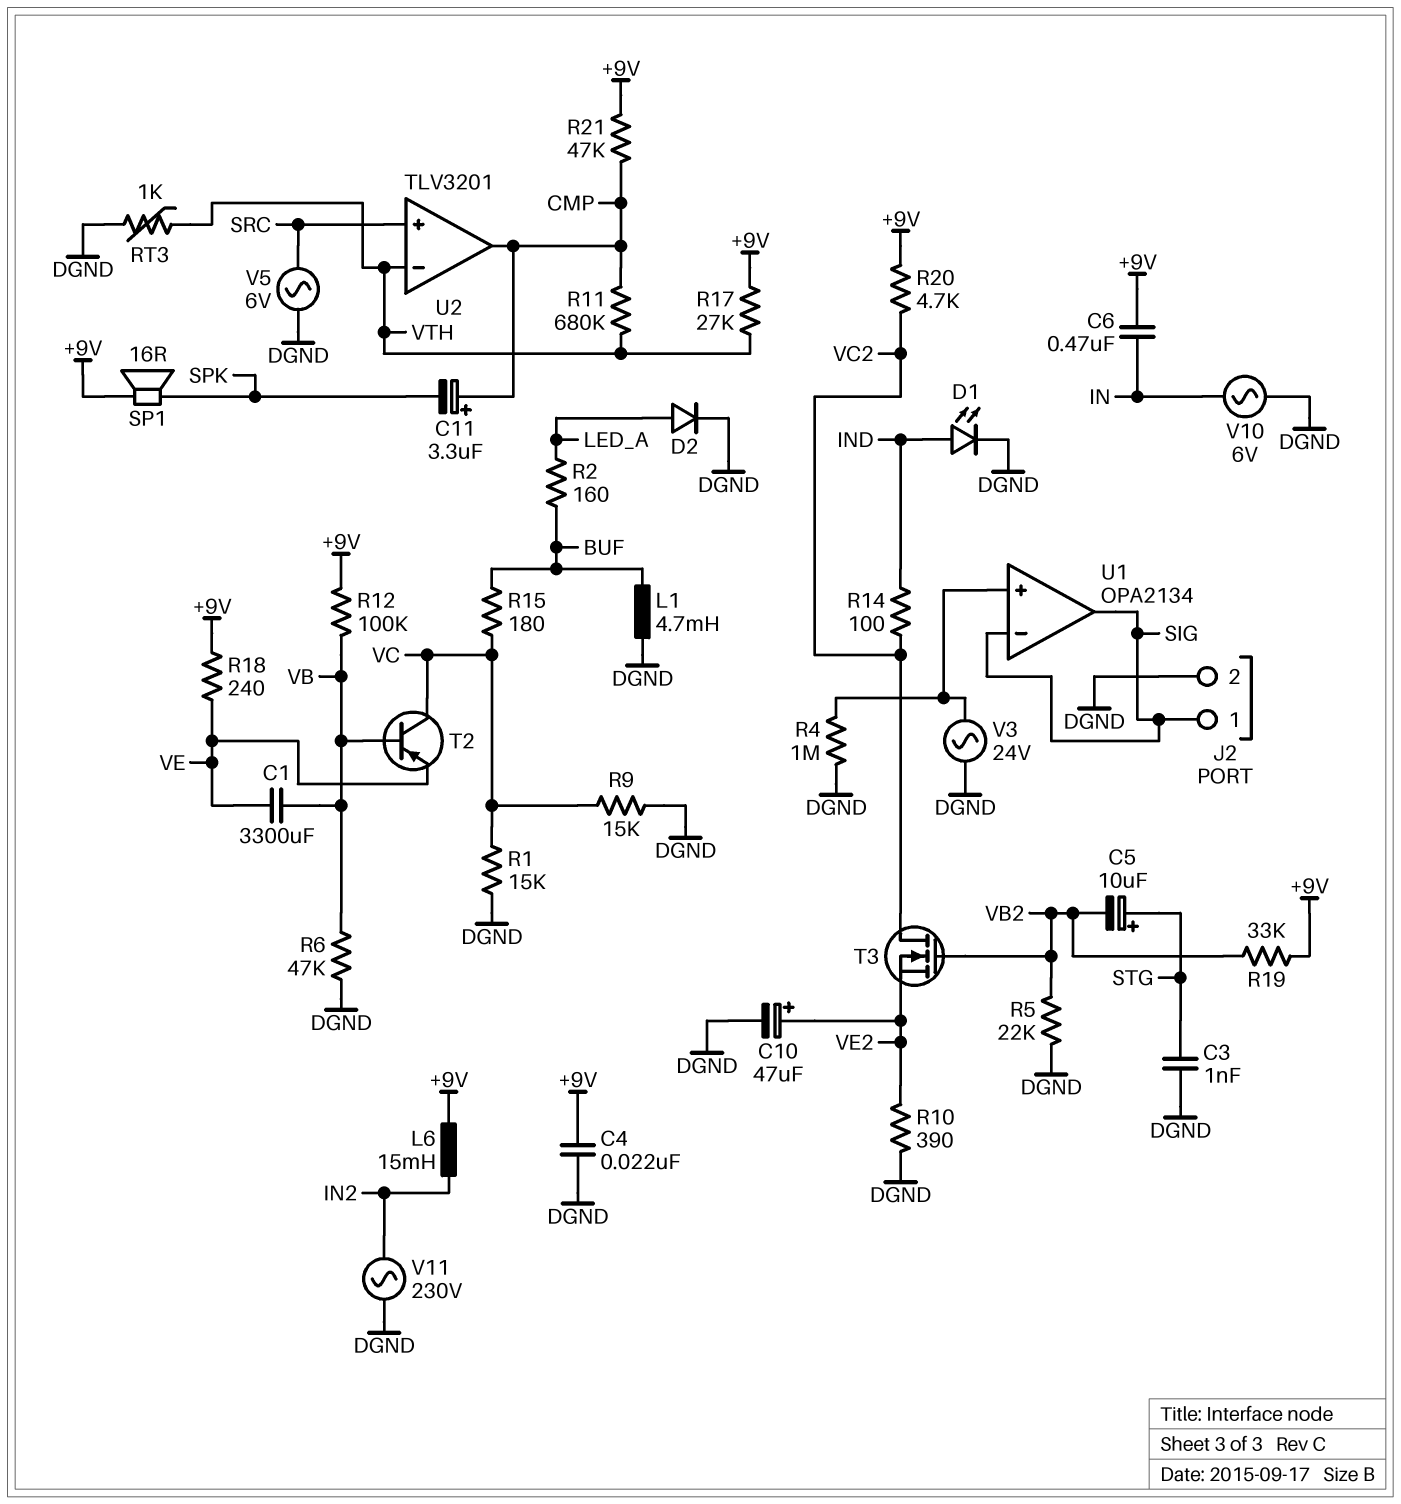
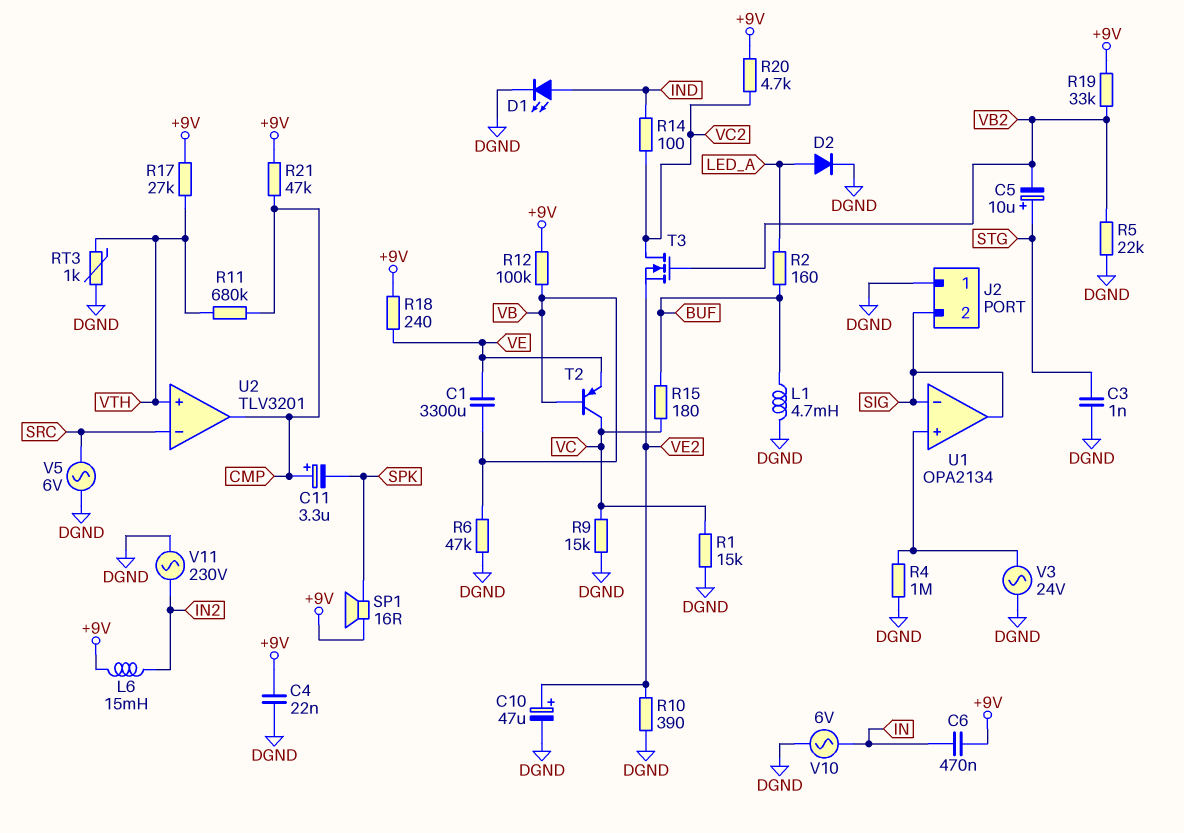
J2 pin 1: SIG -> DGND
J2 pin 2: DGND -> SIG
U2 pin in+: SRC -> VTH
U2 pin in-: VTH -> SRC

